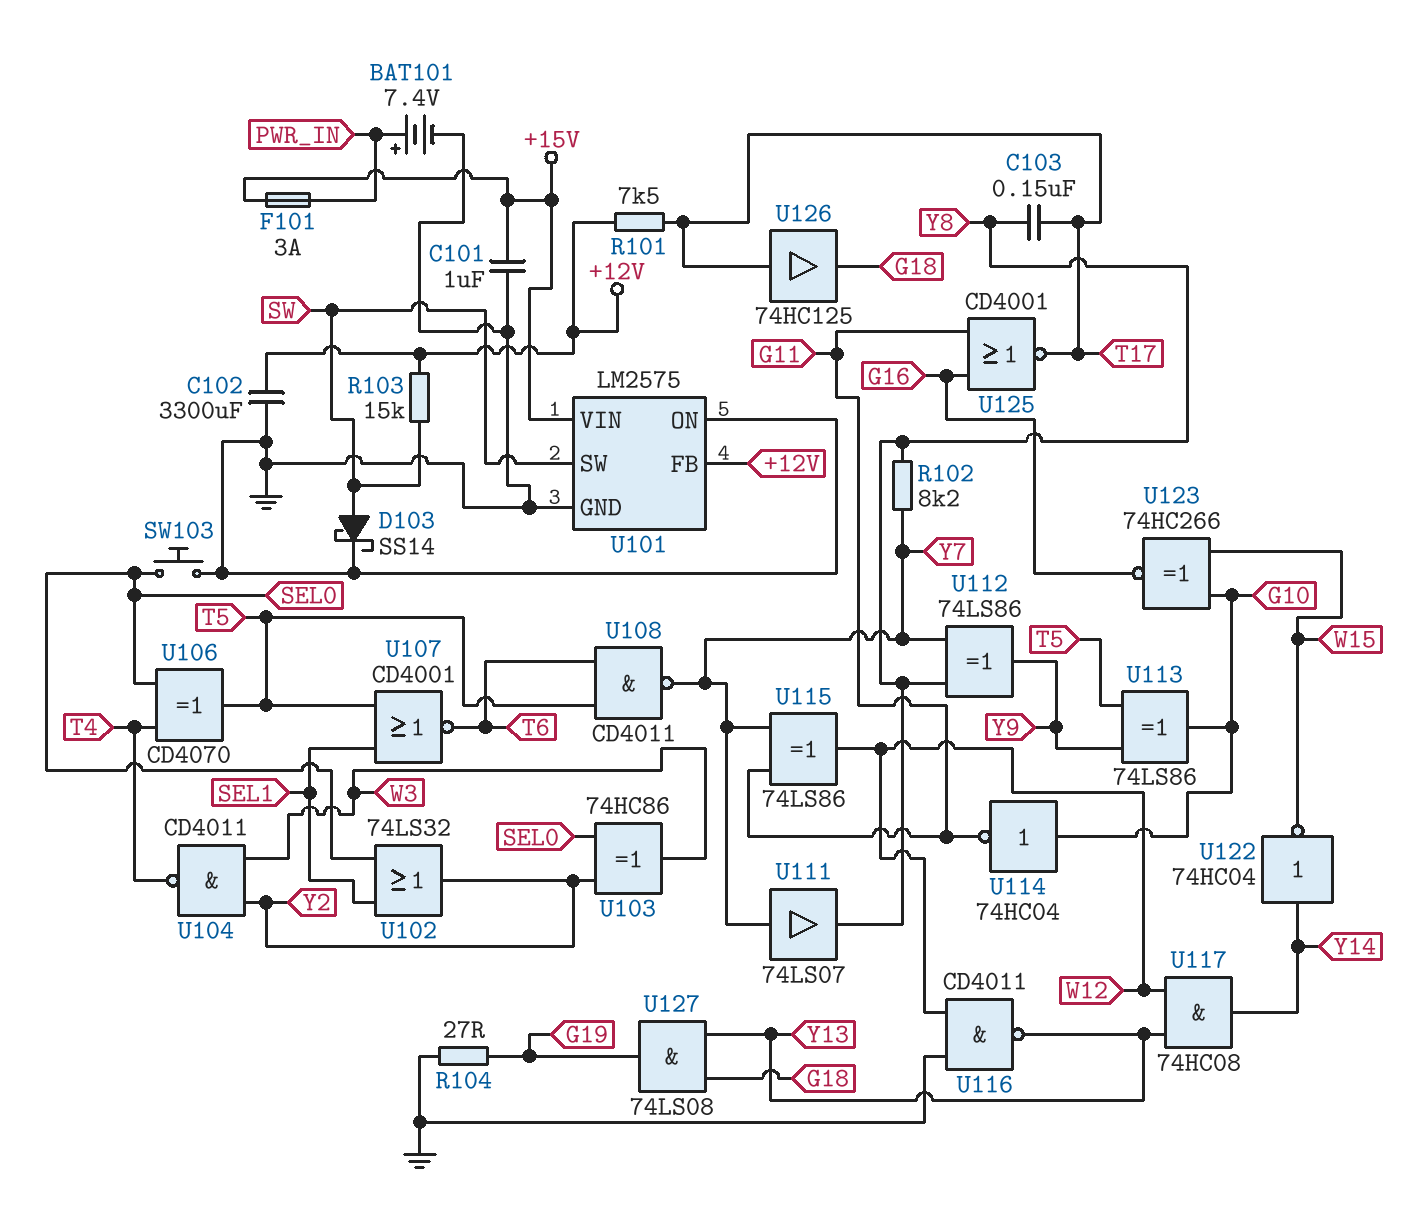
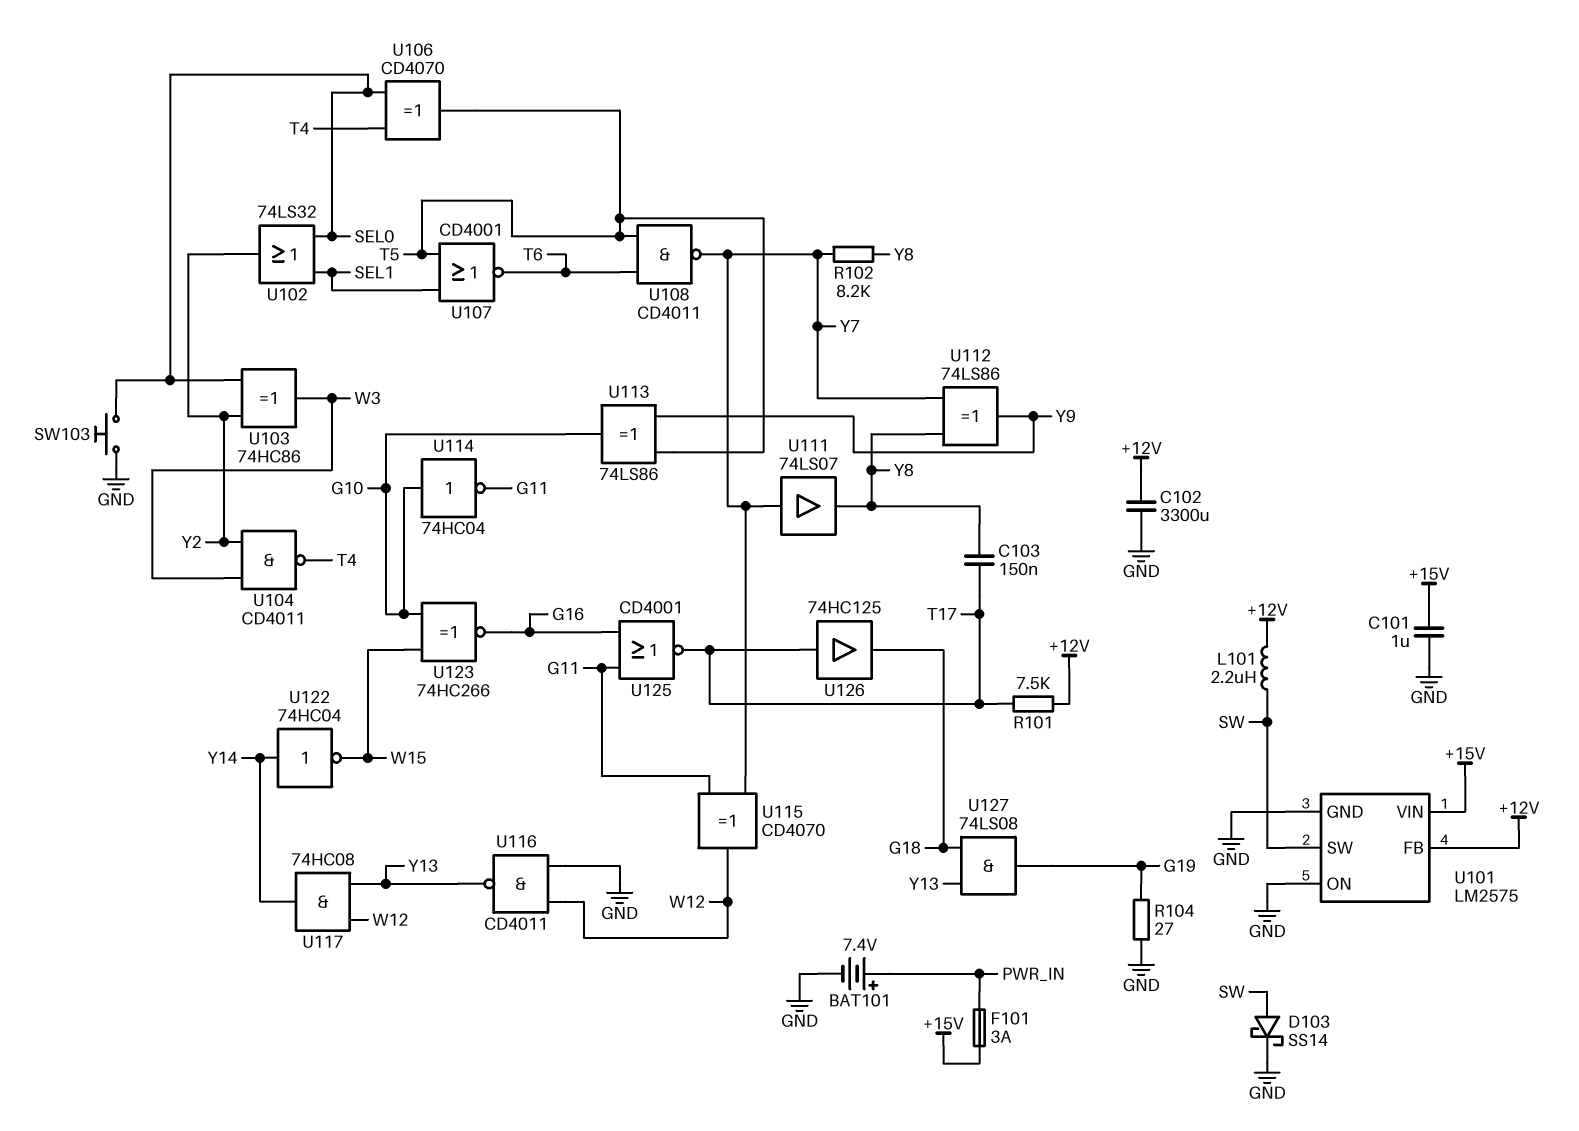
L101: none -> 2.2uH (+12V, SW)
R103: 15k (+12V, SW) -> none
U115: XOR 74LS86 (in G11, in Y7, out W12) -> XOR CD4070 (in G11, in Y7, out W12)

